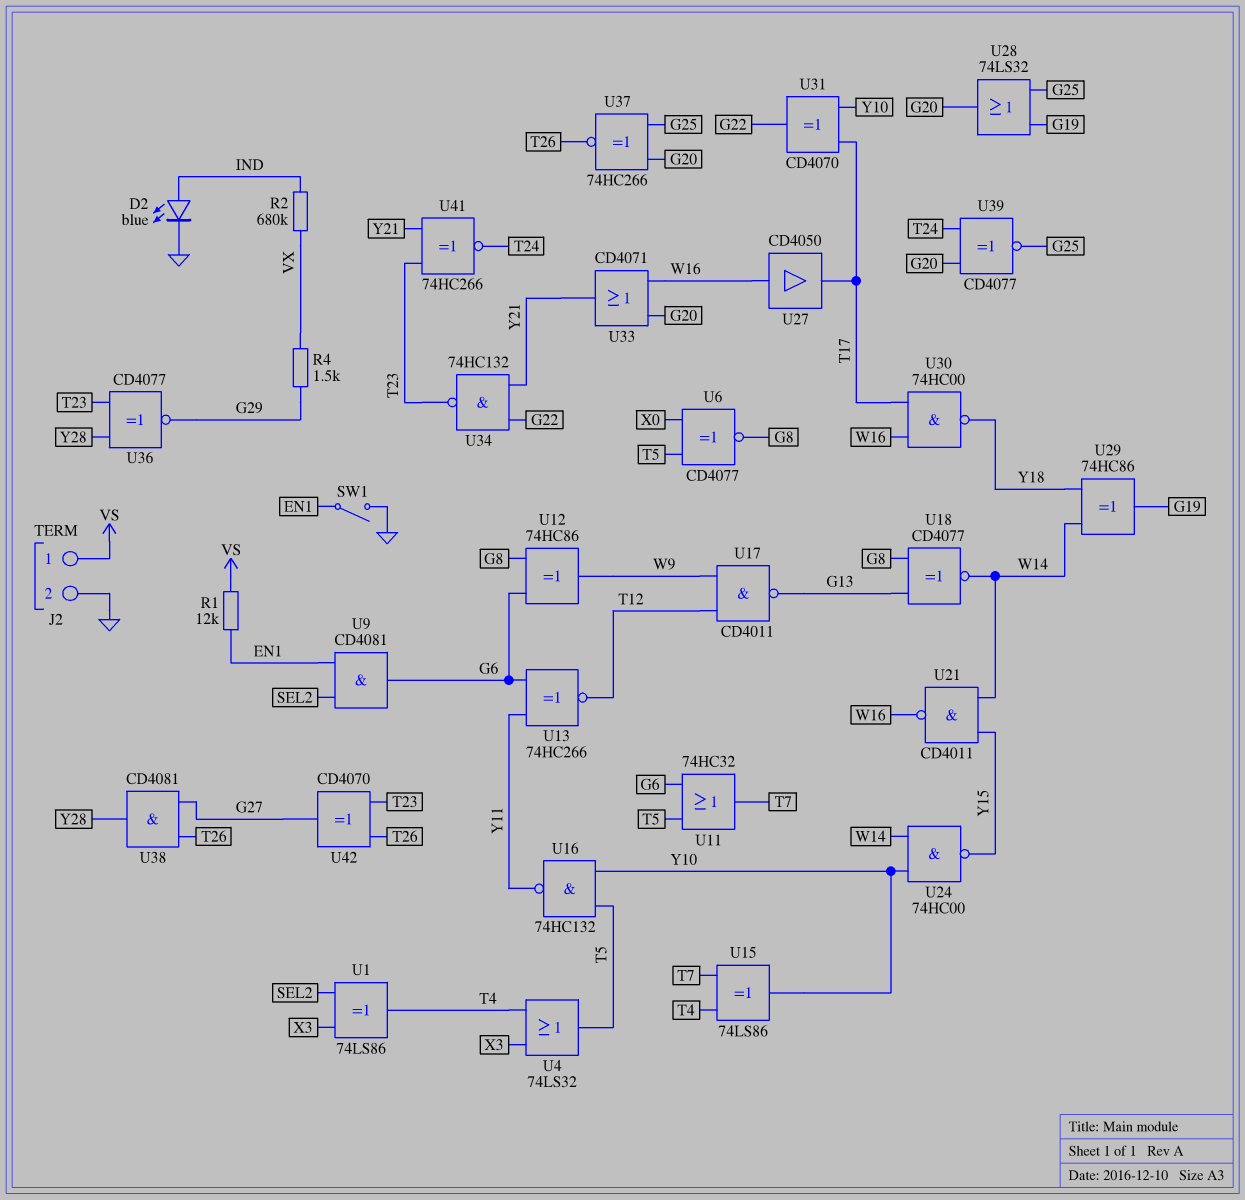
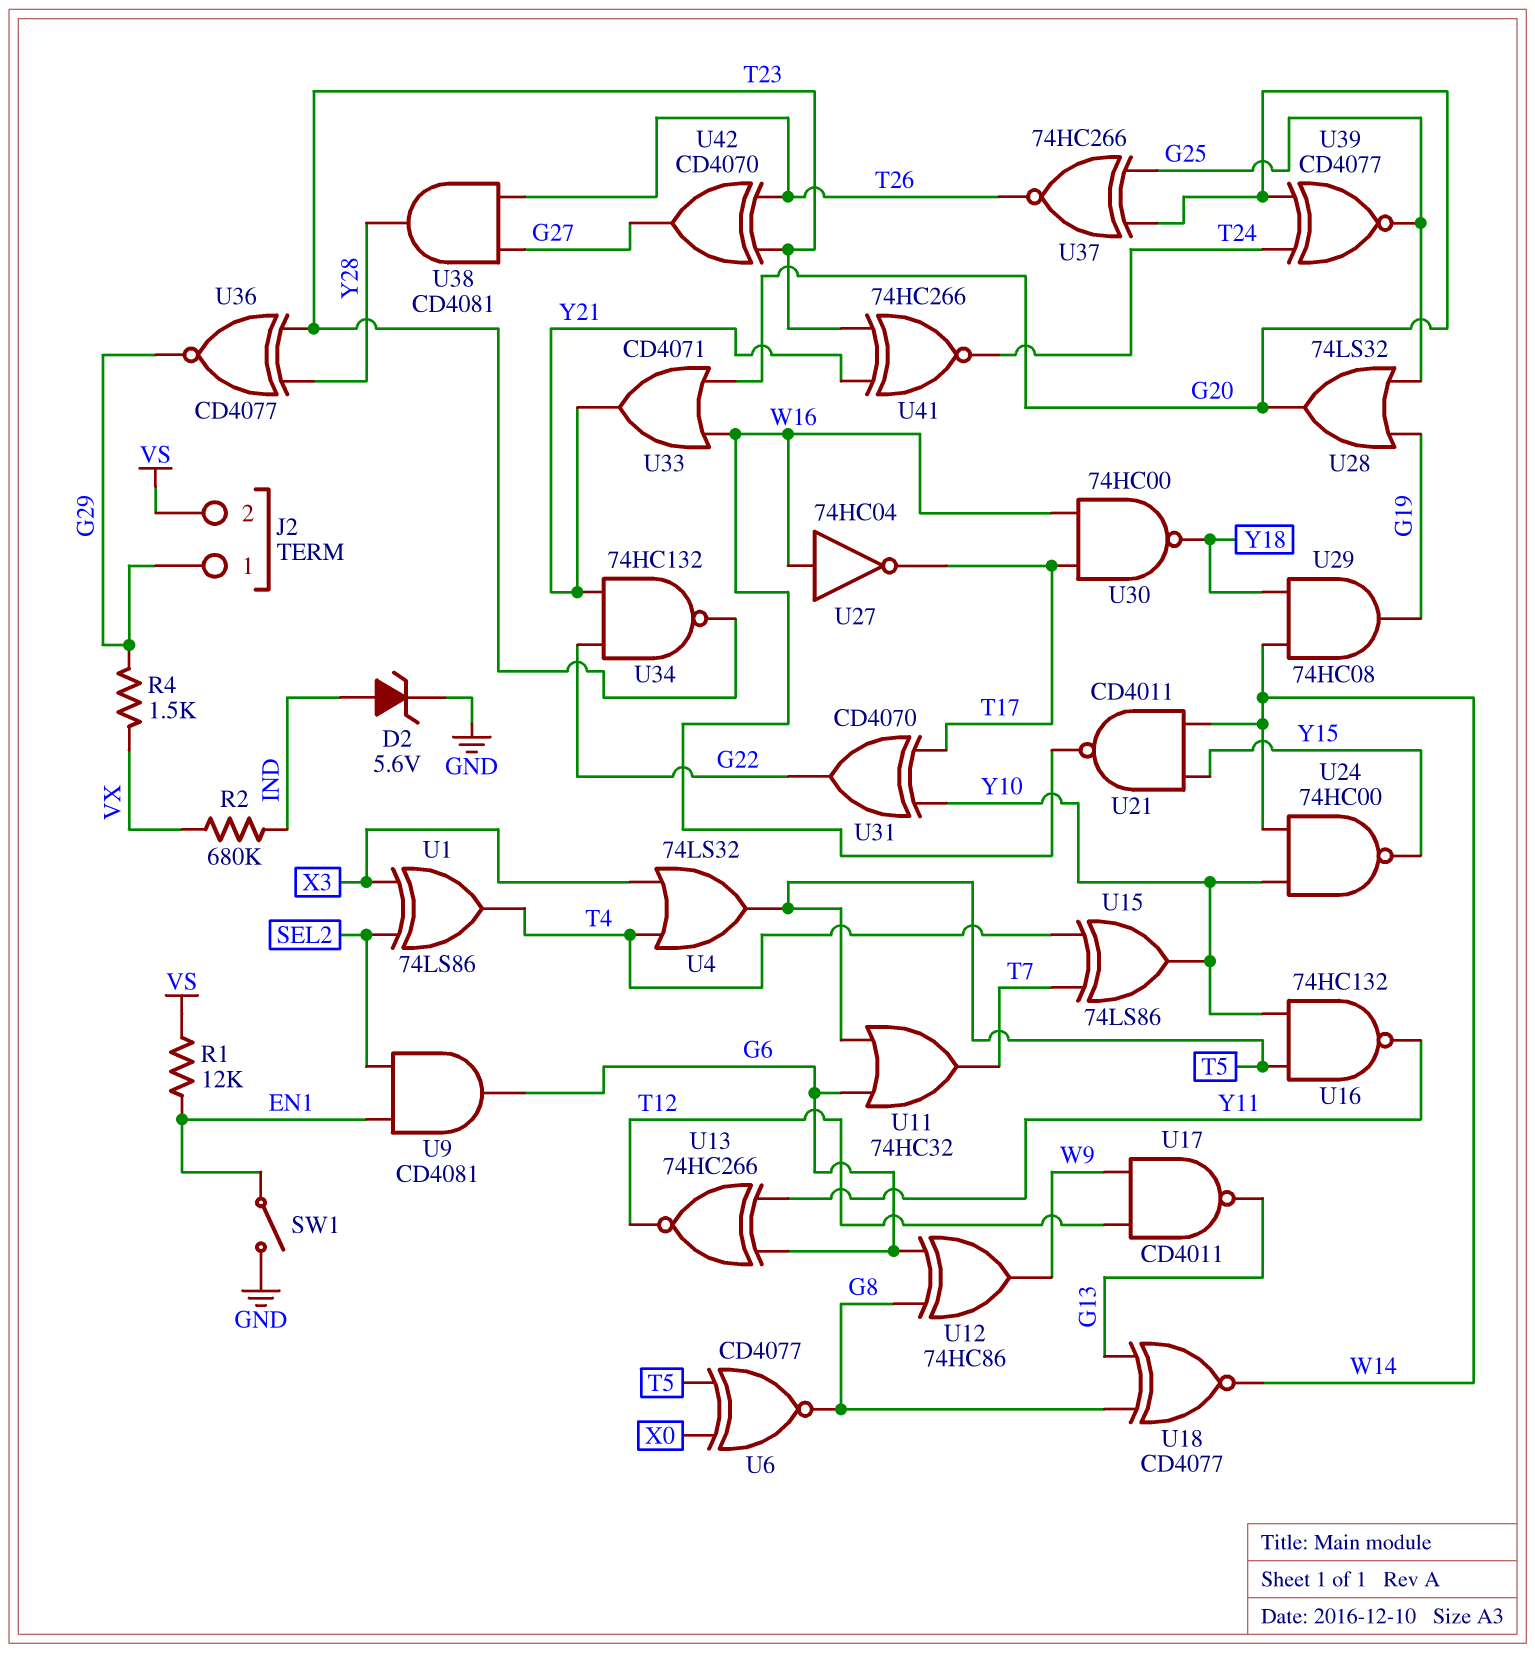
D2: LED blue (A IND, K GND) -> zener 5.6V (A IND, K GND)
J2 pin 1: VS -> G29
J2 pin 2: GND -> VS
U27: buffer CD4050 (in W16, out T17) -> NOT 74HC04 (in W16, out T17)
U29: XOR 74HC86 (in W14, in Y18, out G19) -> AND 74HC08 (in W14, in Y18, out G19)

